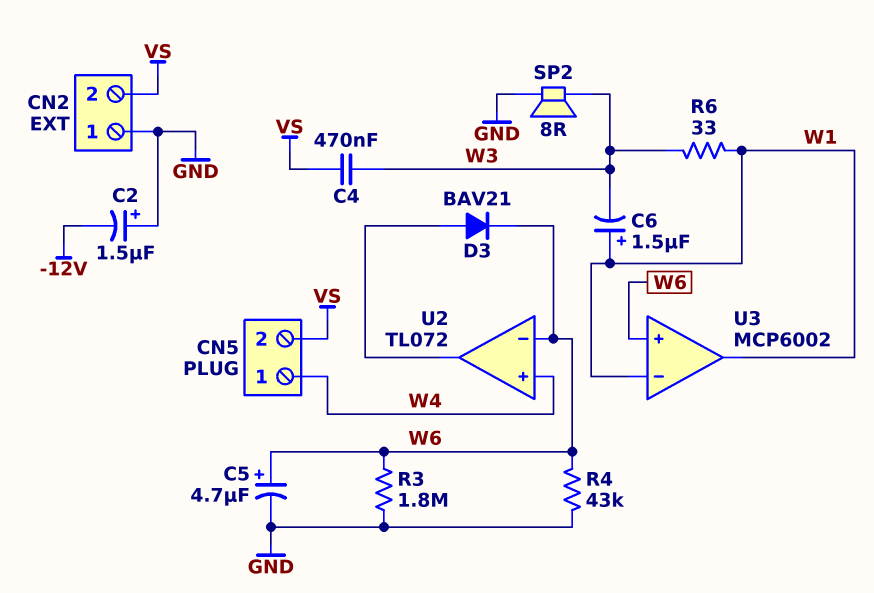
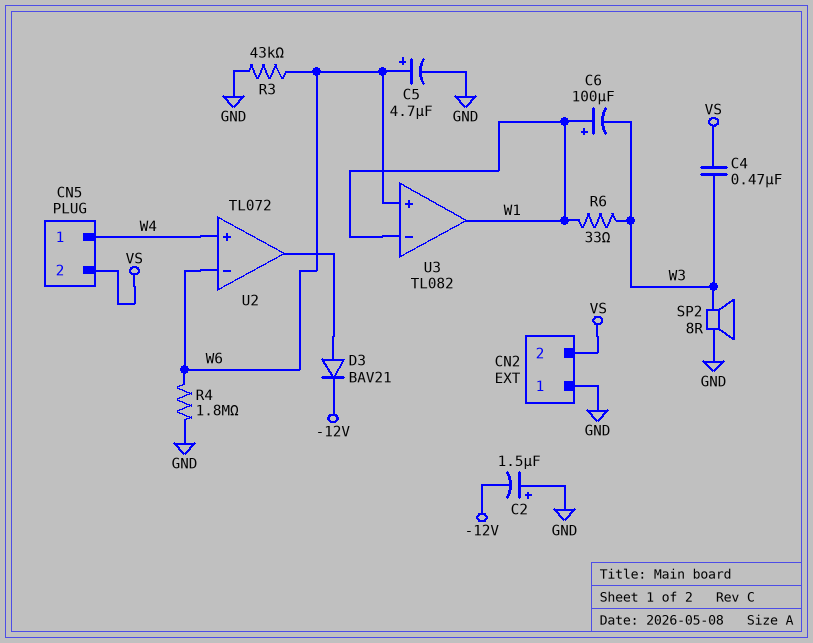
C6: 1.5uF (plus W1, minus W3) -> 100uF (plus W1, minus W3)
D3: diode BAV21 (A U2/out, K W6) -> diode BAV21 (A U2/out, K -12V)
R3: 1.8M (GND, W6) -> 43k (GND, W6)
R4: 43k (GND, W6) -> 1.8M (GND, W6)
U3: MCP6002 -> TL082

